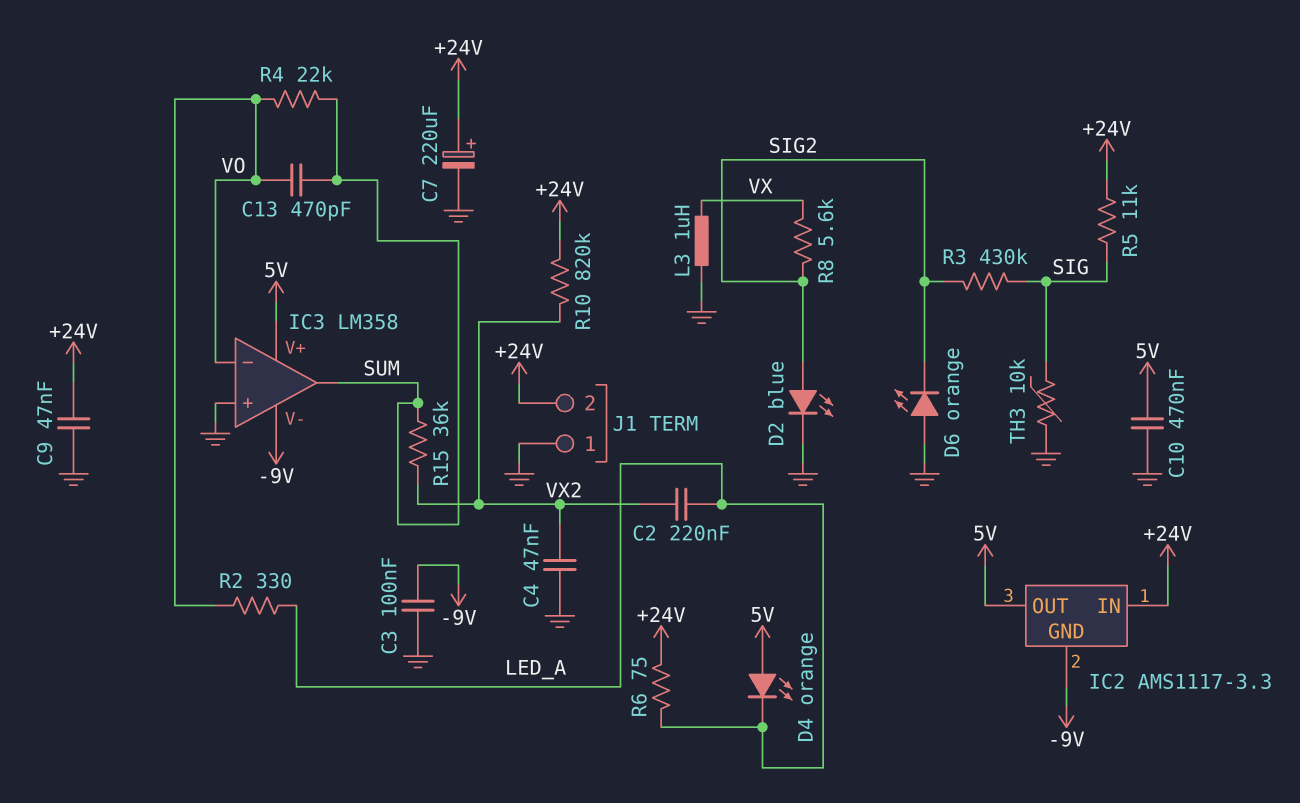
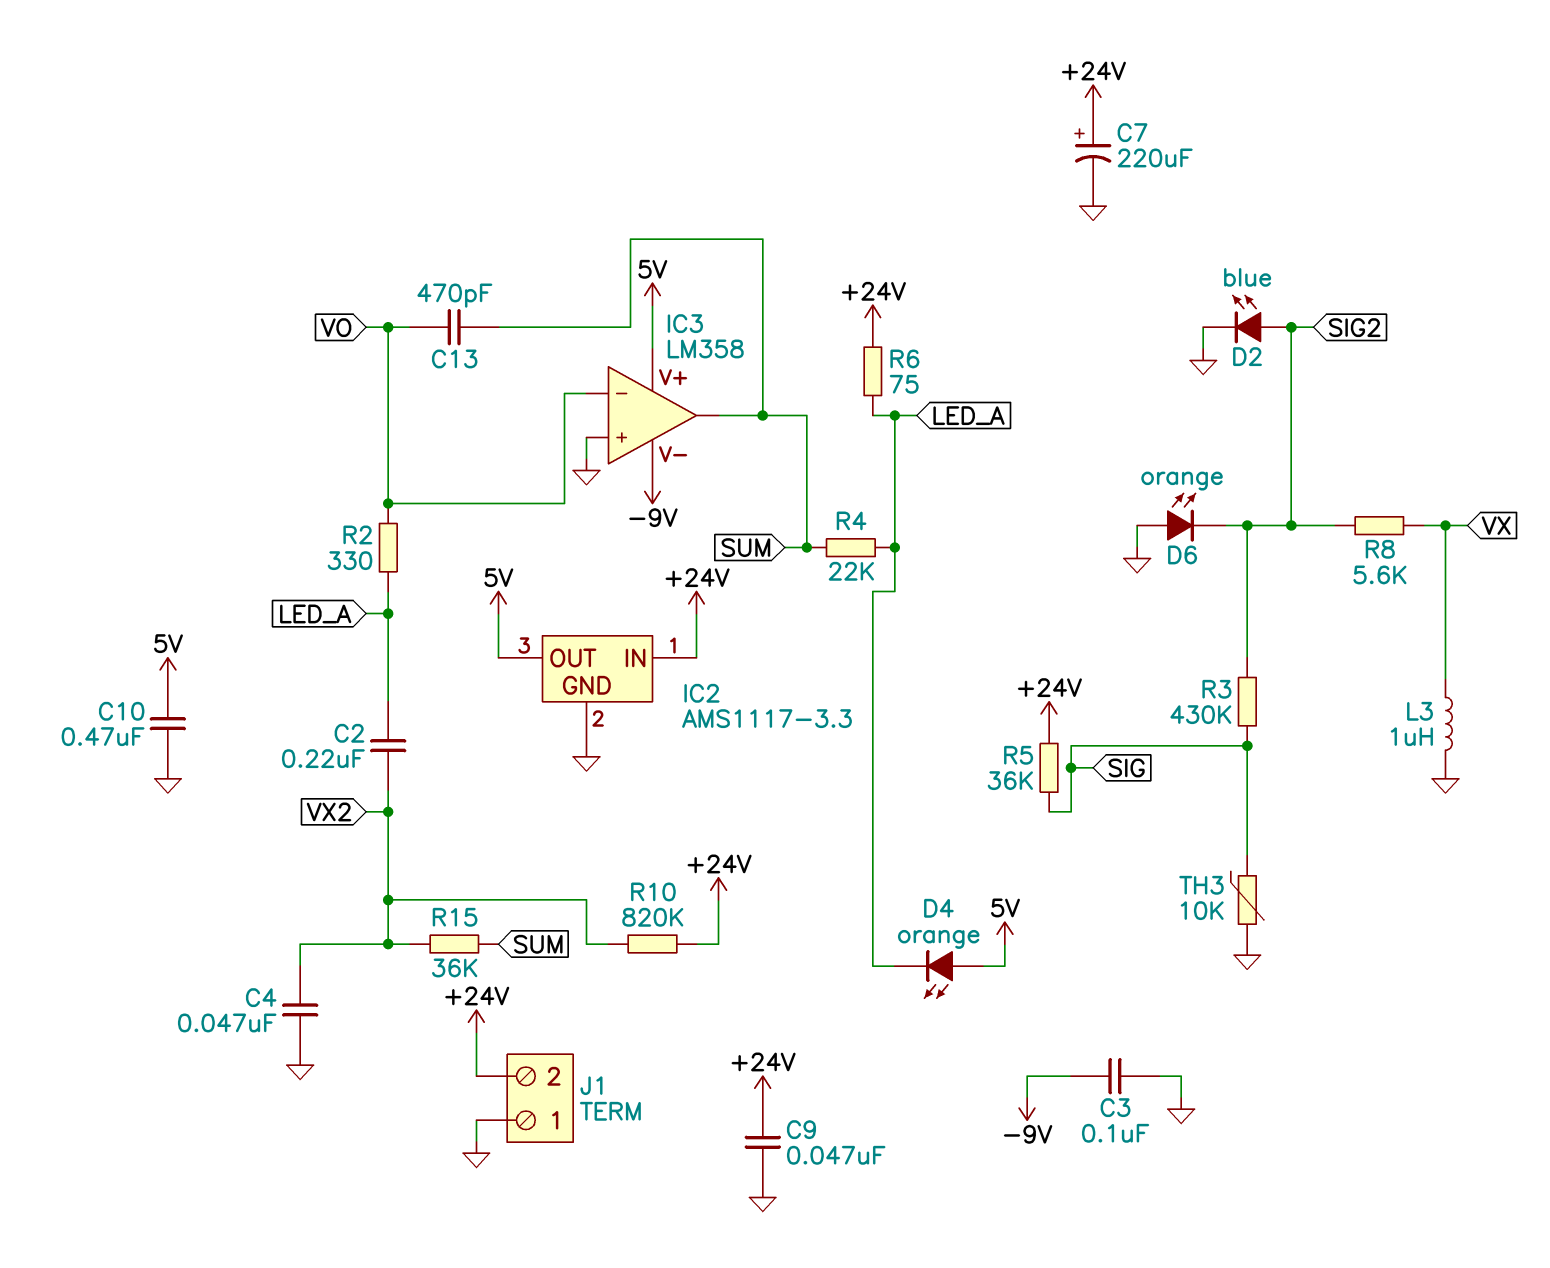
IC2 pin GND: -9V -> GND
R4: 22k (SUM, VO) -> 22k (LED_A, SUM)
R5: 11k (+24V, SIG) -> 36k (+24V, SIG)

